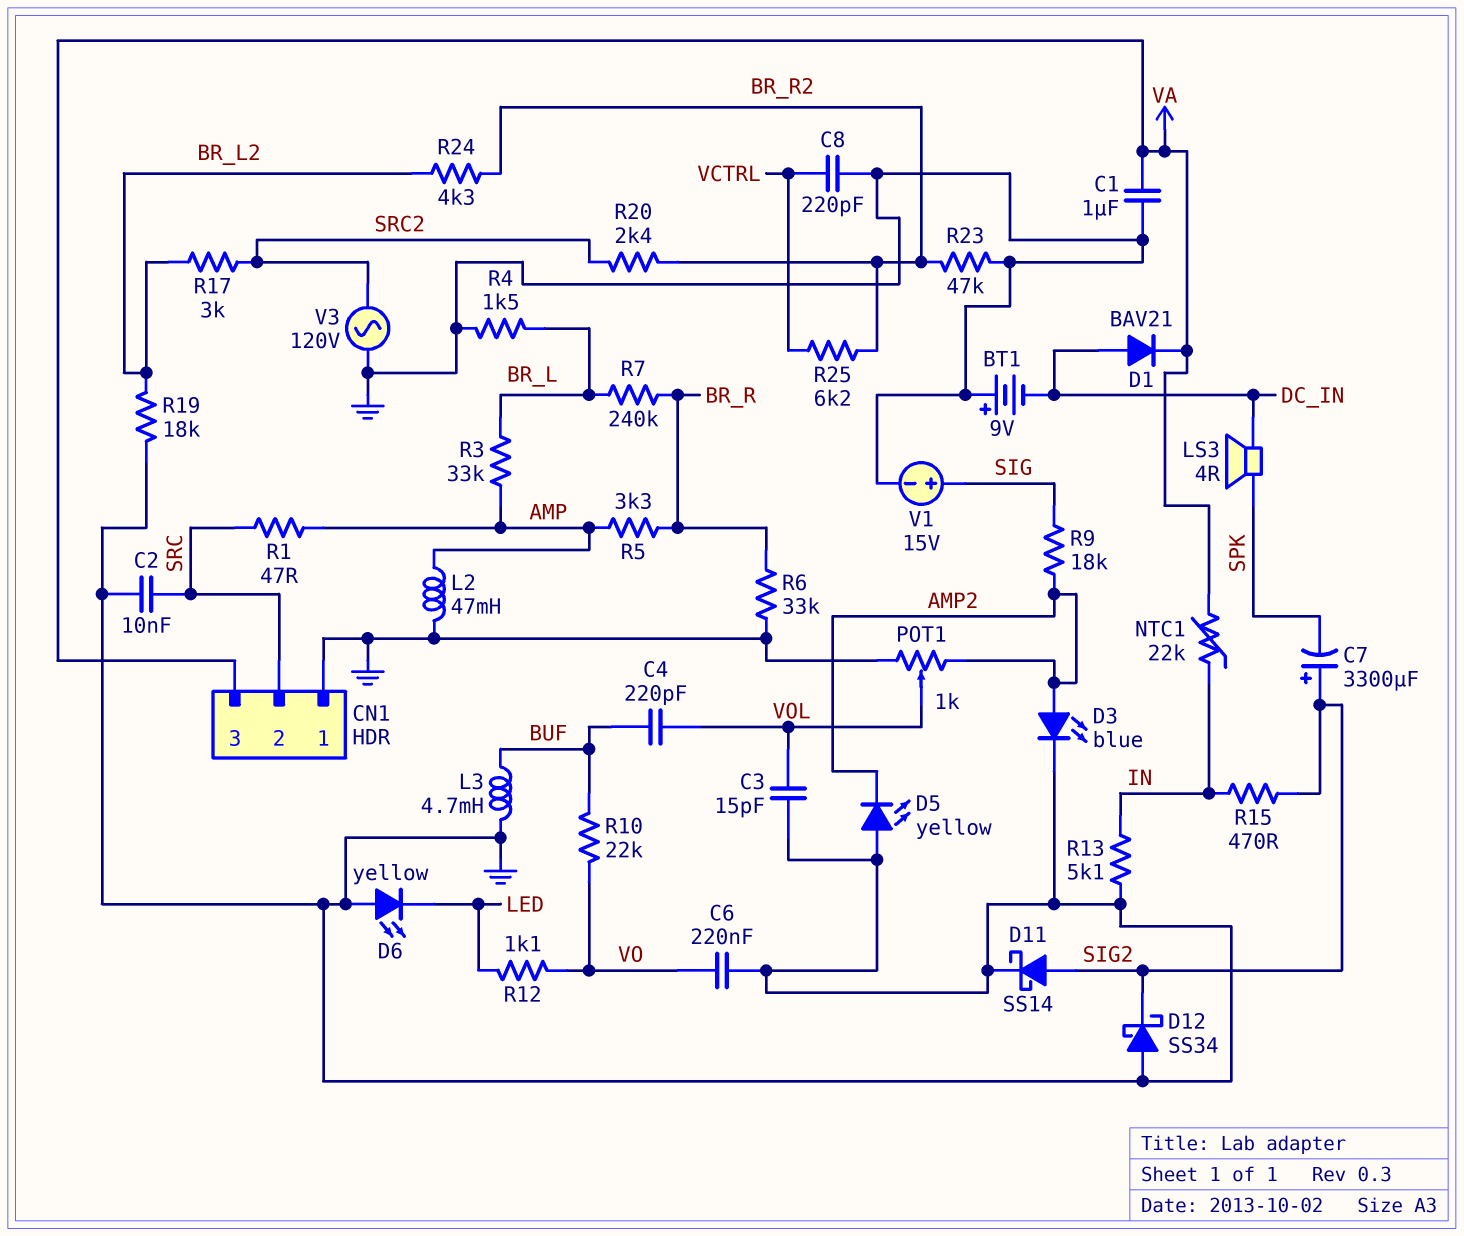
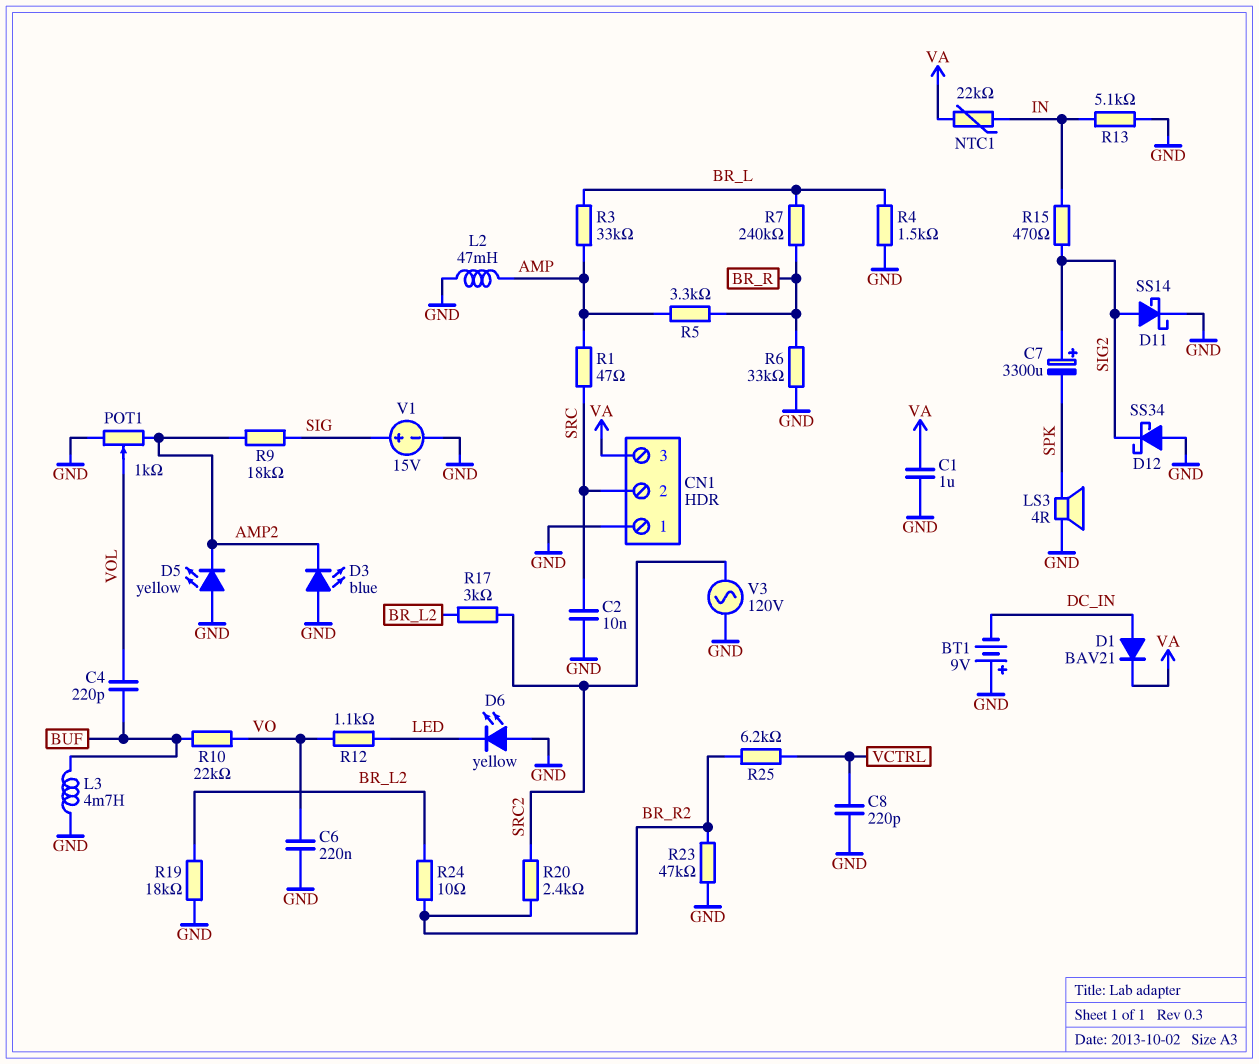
C3: 15pF (GND, VOL) -> none
D3: LED blue (A AMP2, K GND) -> LED blue (A GND, K AMP2)
LS3: speaker 4R (DC_IN, SPK) -> speaker 4R (GND, SPK)
R24: 4.3k (BR_L2, BR_R2) -> 10 (BR_L2, BR_R2)

